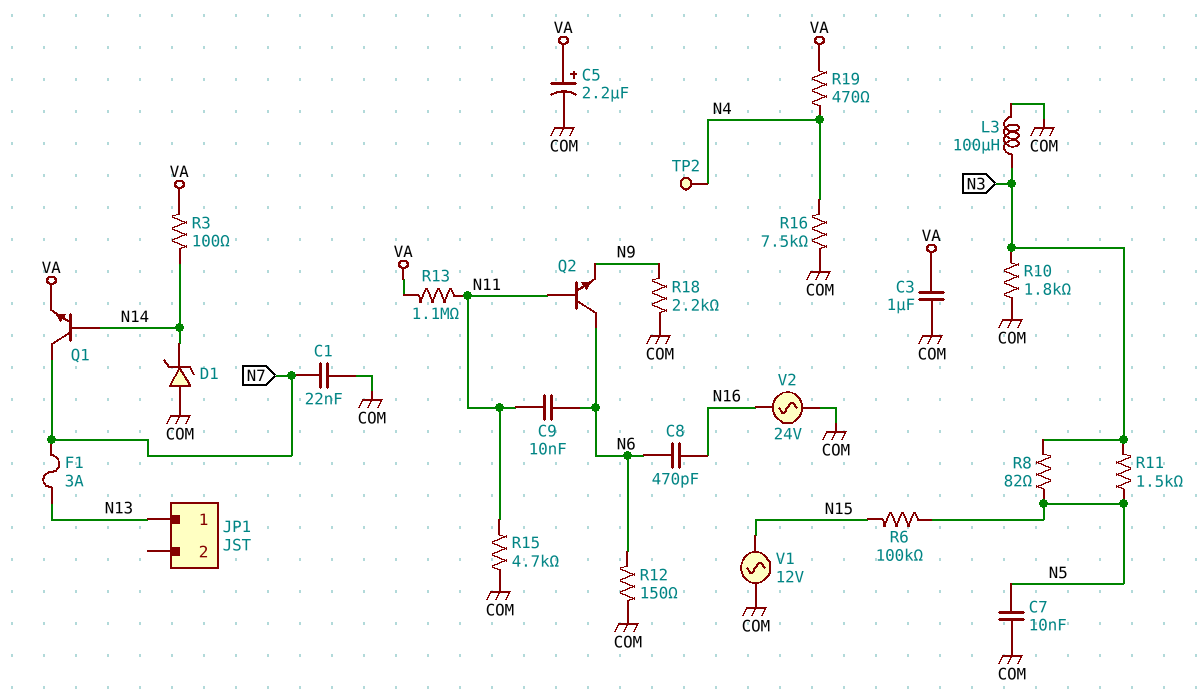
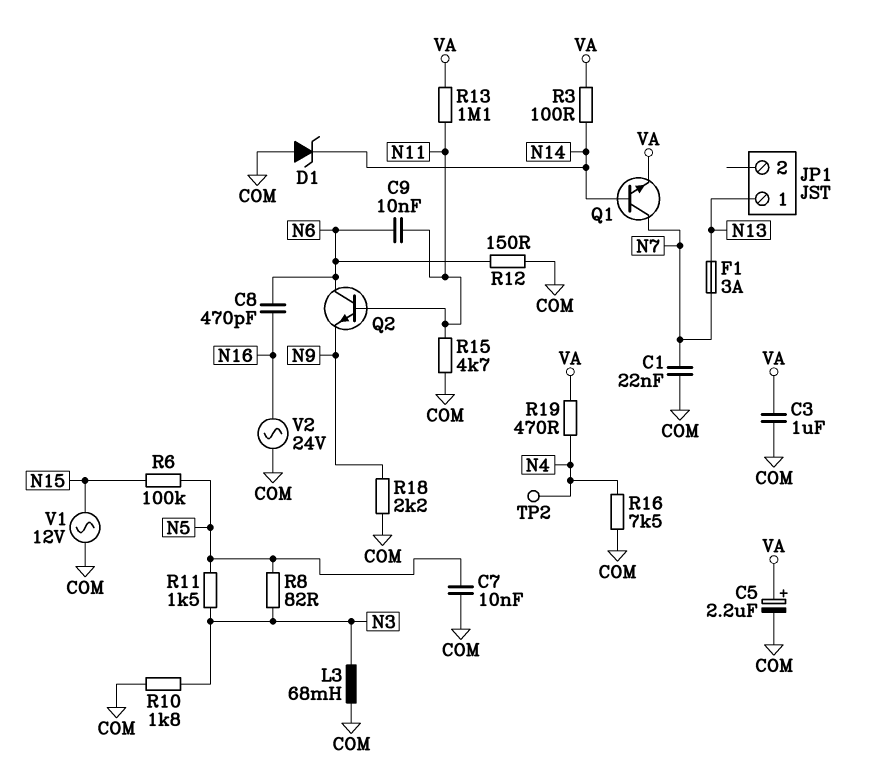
L3: 100uH (COM, N3) -> 68mH (COM, N3)

